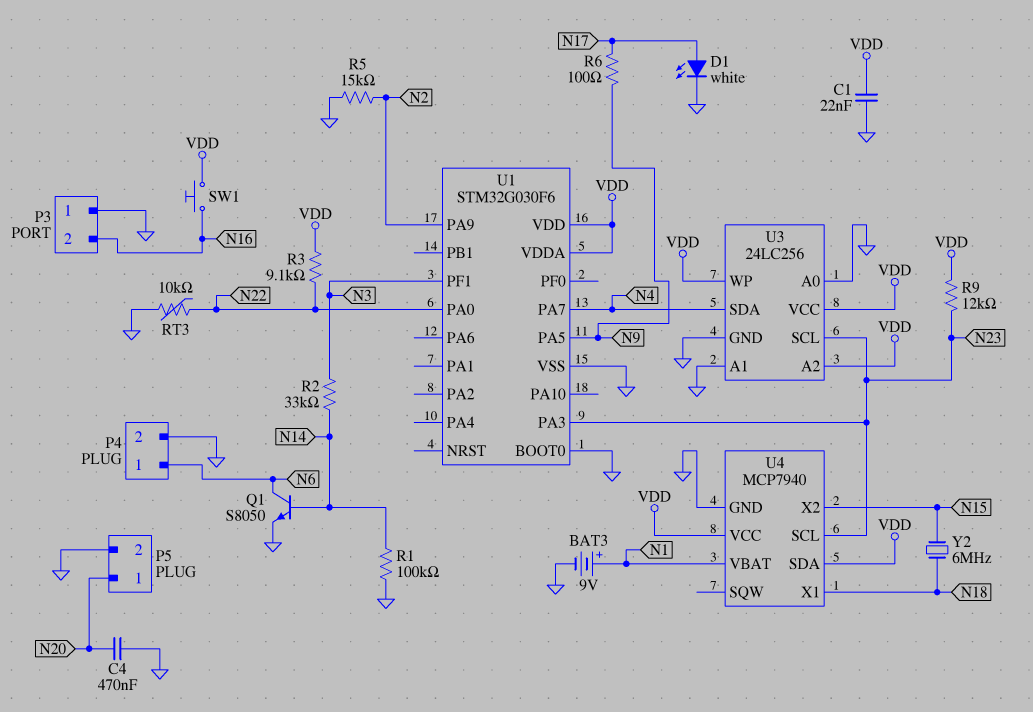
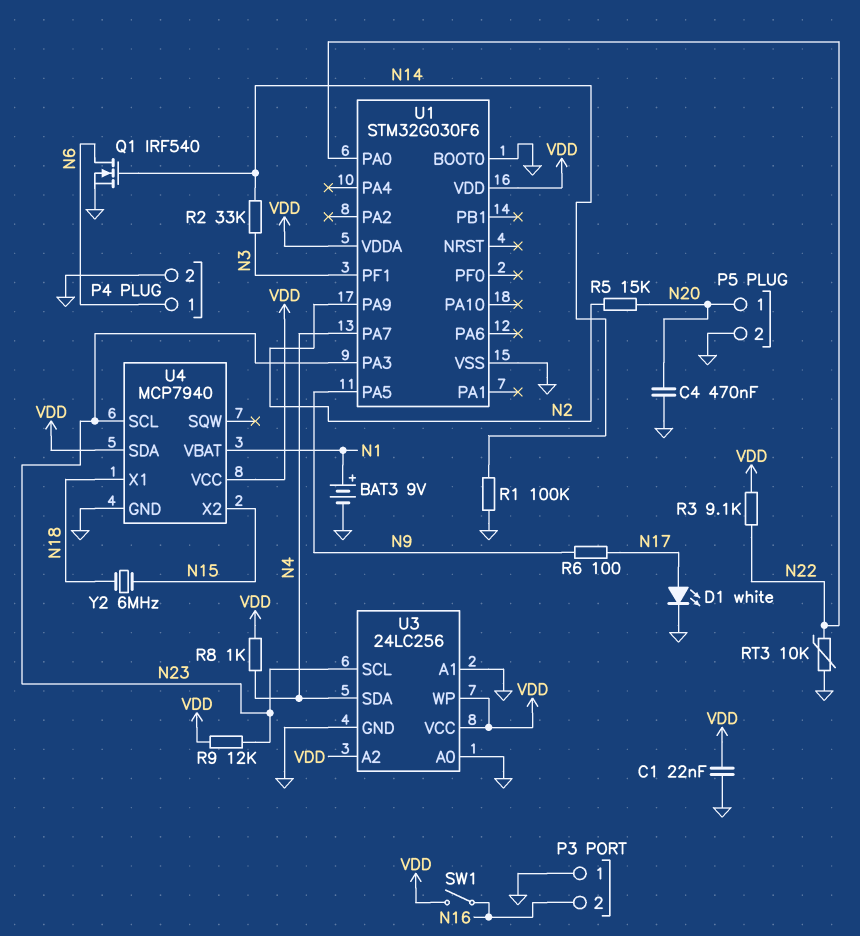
Q1: NPN S8050 (B N14, C N6, E GND) -> NMOS IRF540 (G N14, D N6, S GND)
R5: 15k (GND, N2) -> 15k (N2, N20)
R8: none -> 1k (N4, VDD)
SW1: button (N16, VDD) -> switch (N16, VDD)

